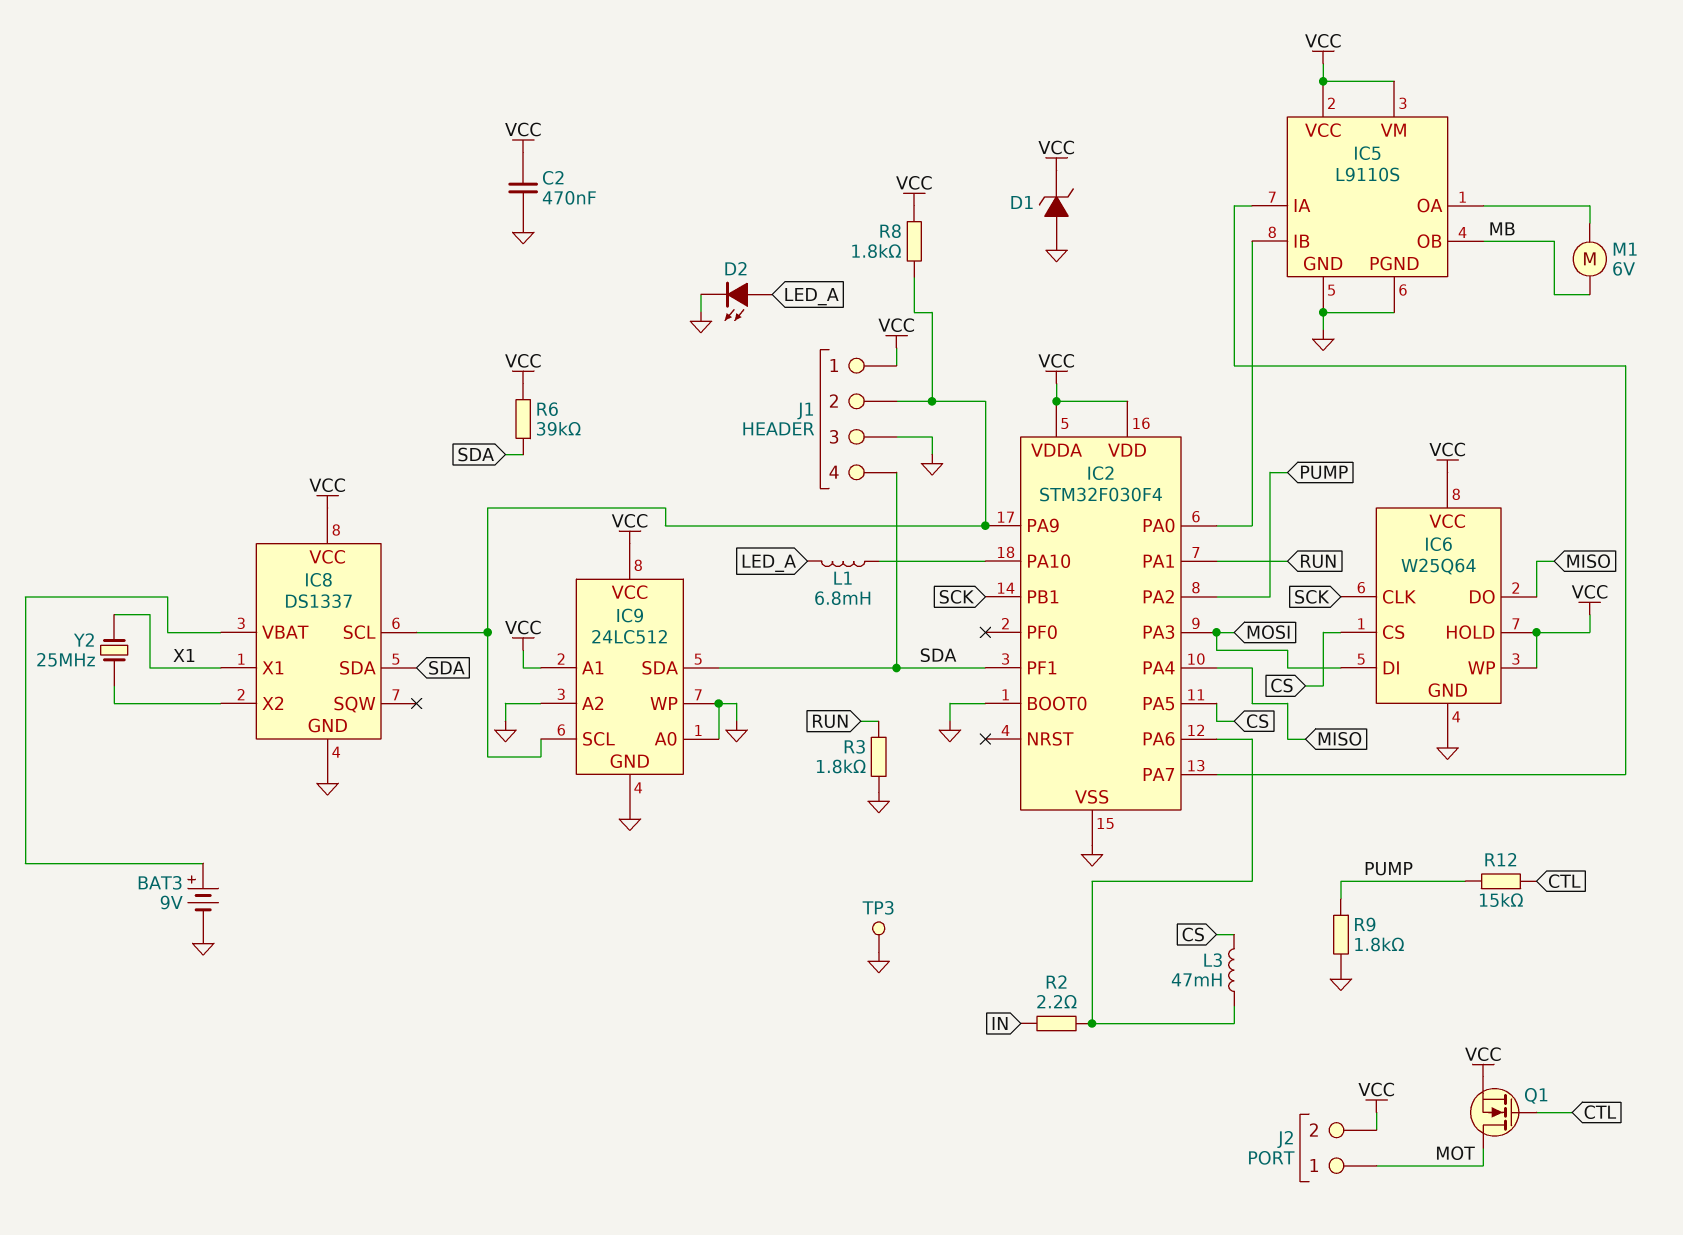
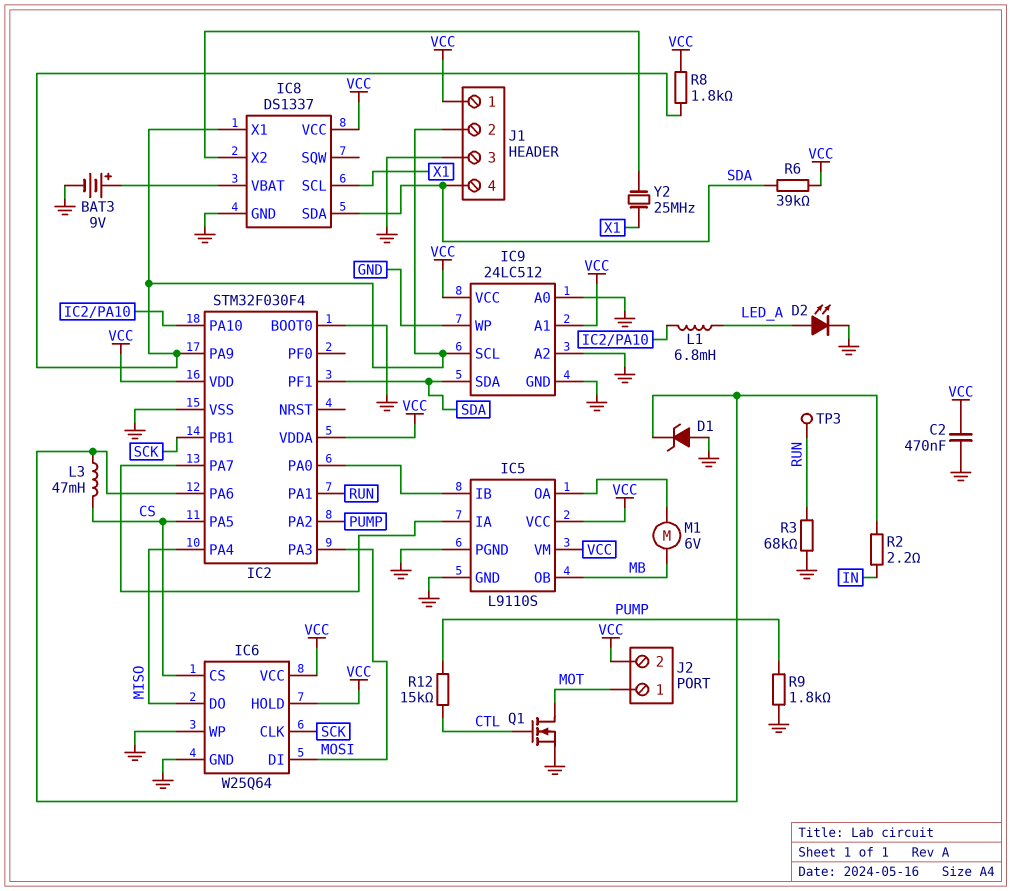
D1: zener (A GND, K VCC) -> zener (A GND, K IC2/PA6)
IC6 pin WP: VCC -> GND
IC8 pin SCL: IC2/PA9 -> X1
IC8 pin X1: X1 -> IC2/PA9
Q1: NMOS (G CTL, D MOT, S VCC) -> NMOS (G CTL, D MOT, S GND)
R3: 1.8k (GND, RUN) -> 68k (GND, RUN)
TP3: test point (GND) -> test point (RUN)

